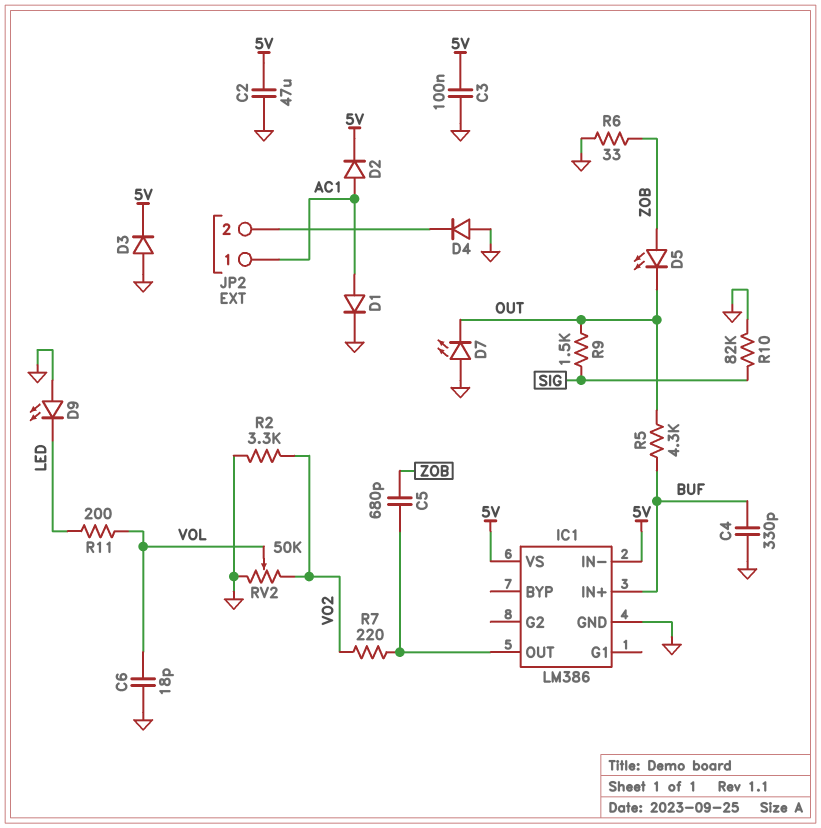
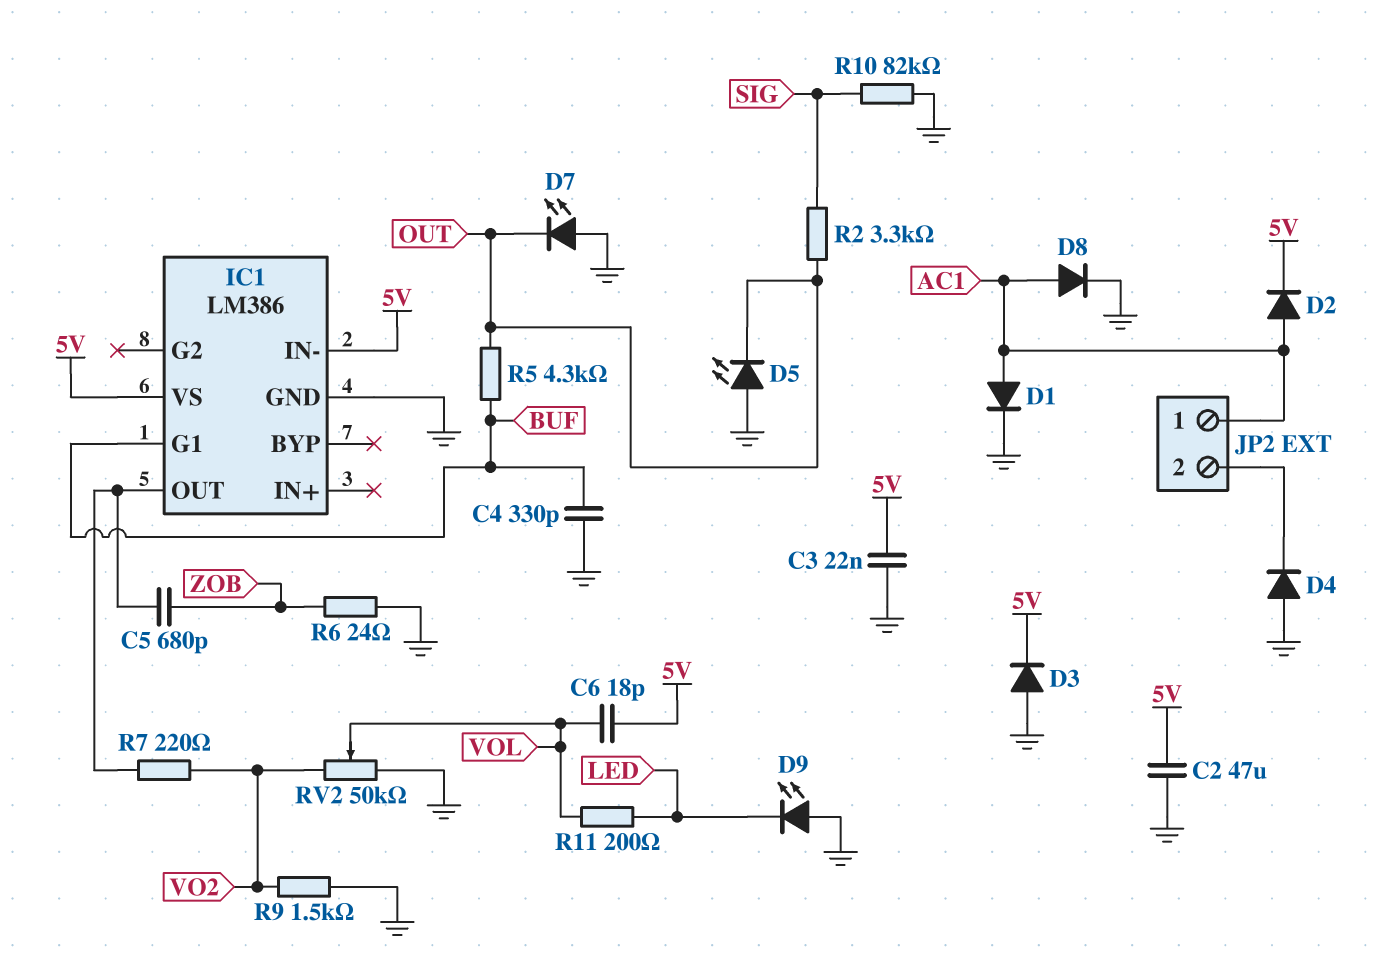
C3: 100nF (5V, GND) -> 22nF (5V, GND)
C6: 18pF (GND, VOL) -> 18pF (5V, VOL)
D5: LED (A ZOB, K OUT) -> LED (A GND, K OUT)
D8: none -> diode (A AC1, K GND)
IC1 pin G1: none -> BUF
IC1 pin IN+: BUF -> none
R2: 3.3k (GND, VO2) -> 3.3k (OUT, SIG)
R6: 33 (GND, ZOB) -> 24 (GND, ZOB)
R9: 1.5k (OUT, SIG) -> 1.5k (GND, VO2)

